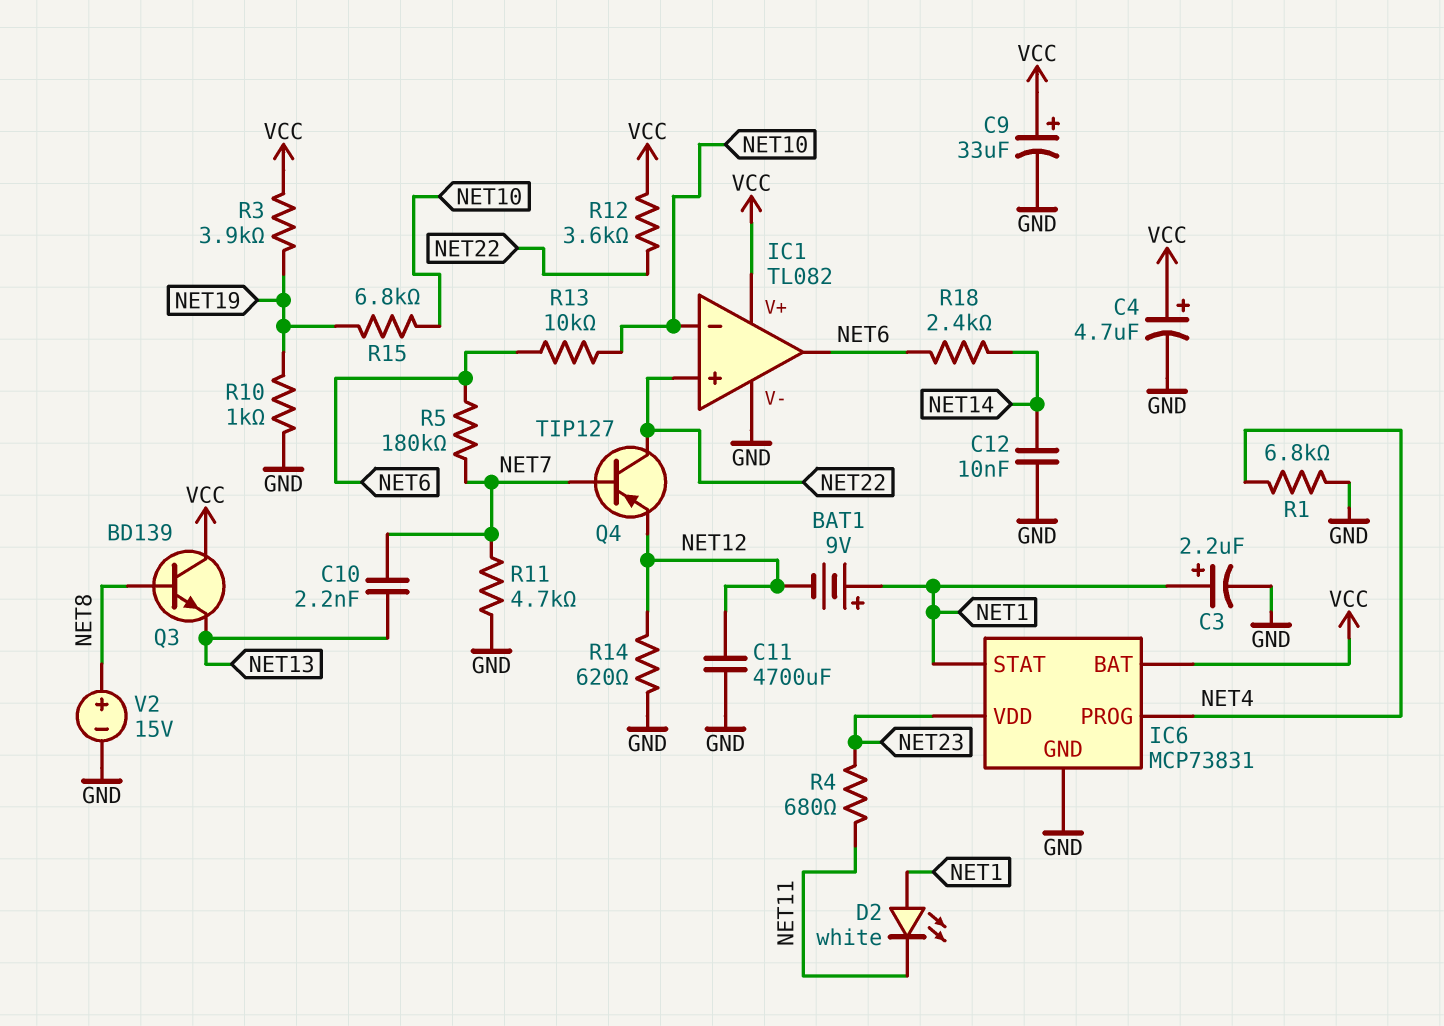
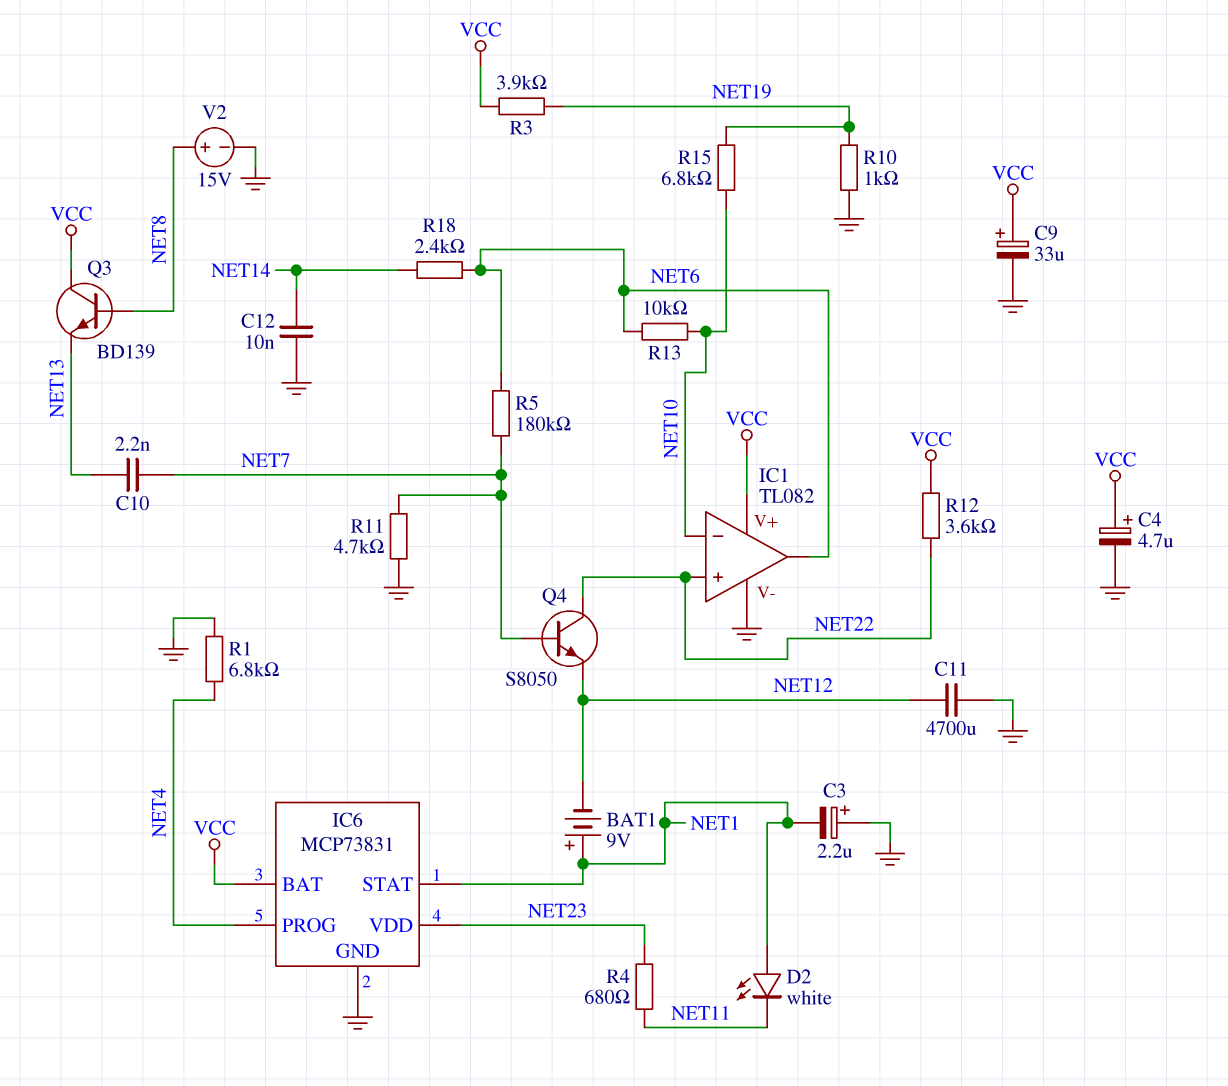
C3: 2.2uF (plus NET1, minus GND) -> 2.2uF (plus GND, minus NET1)
Q4: PNP TIP127 (B NET7, C NET22, E NET12) -> NPN S8050 (B NET7, C NET22, E NET12)
R14: 620 (GND, NET12) -> none

